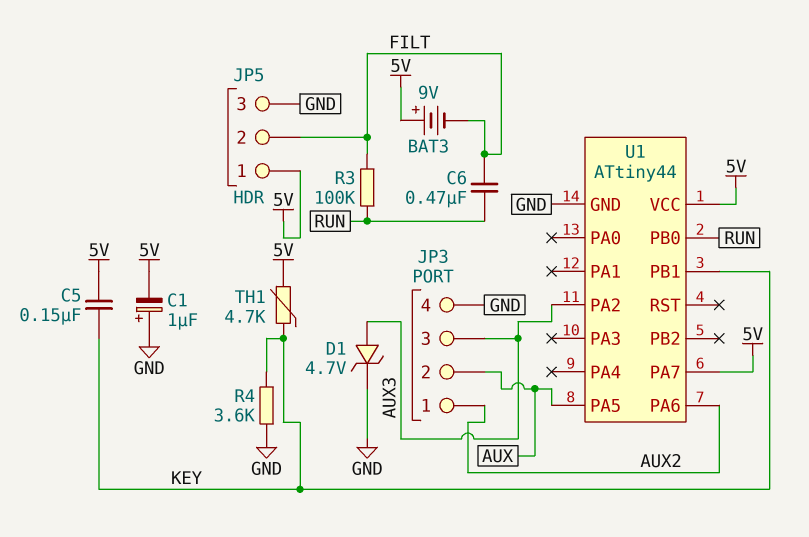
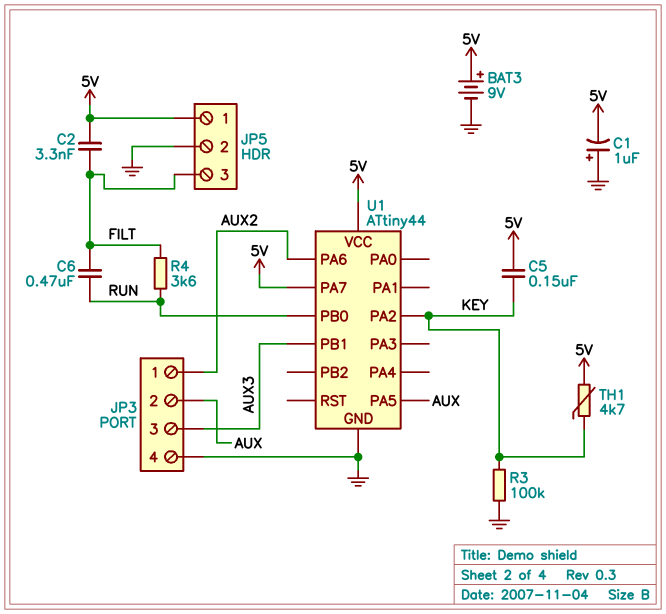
BAT3: 9V (plus 5V, minus FILT) -> 9V (plus 5V, minus GND)
C2: none -> 3.3nF (5V, FILT)
D1: zener 4.7V (A AUX3, K GND) -> none
JP5 pin 2: FILT -> GND
JP5 pin 3: GND -> FILT
R3: 100k (FILT, RUN) -> 100k (GND, KEY)
R4: 3.6k (GND, KEY) -> 3.6k (FILT, RUN)
U1 pin PA2: AUX3 -> KEY
U1 pin PB1: KEY -> AUX3

